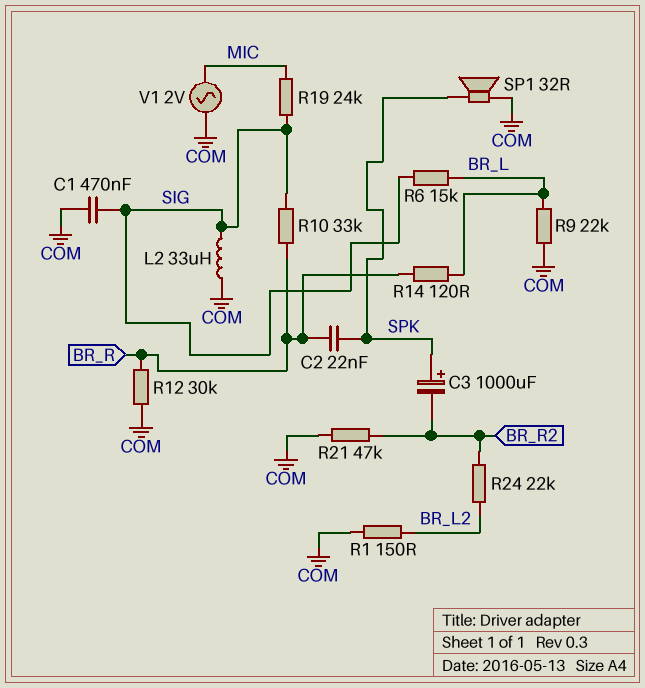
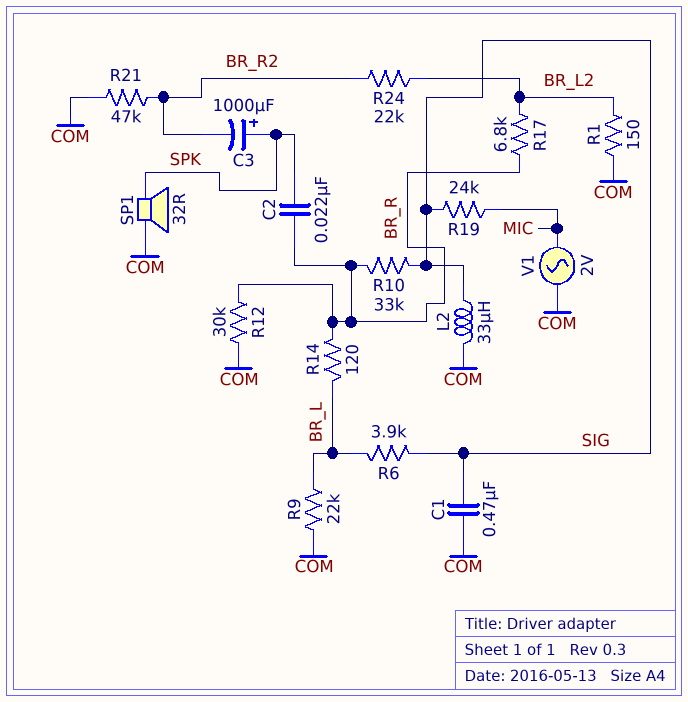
R6: 15k (BR_L, SIG) -> 3.9k (BR_L, SIG)
R17: none -> 6.8k (BR_L2, BR_R)

